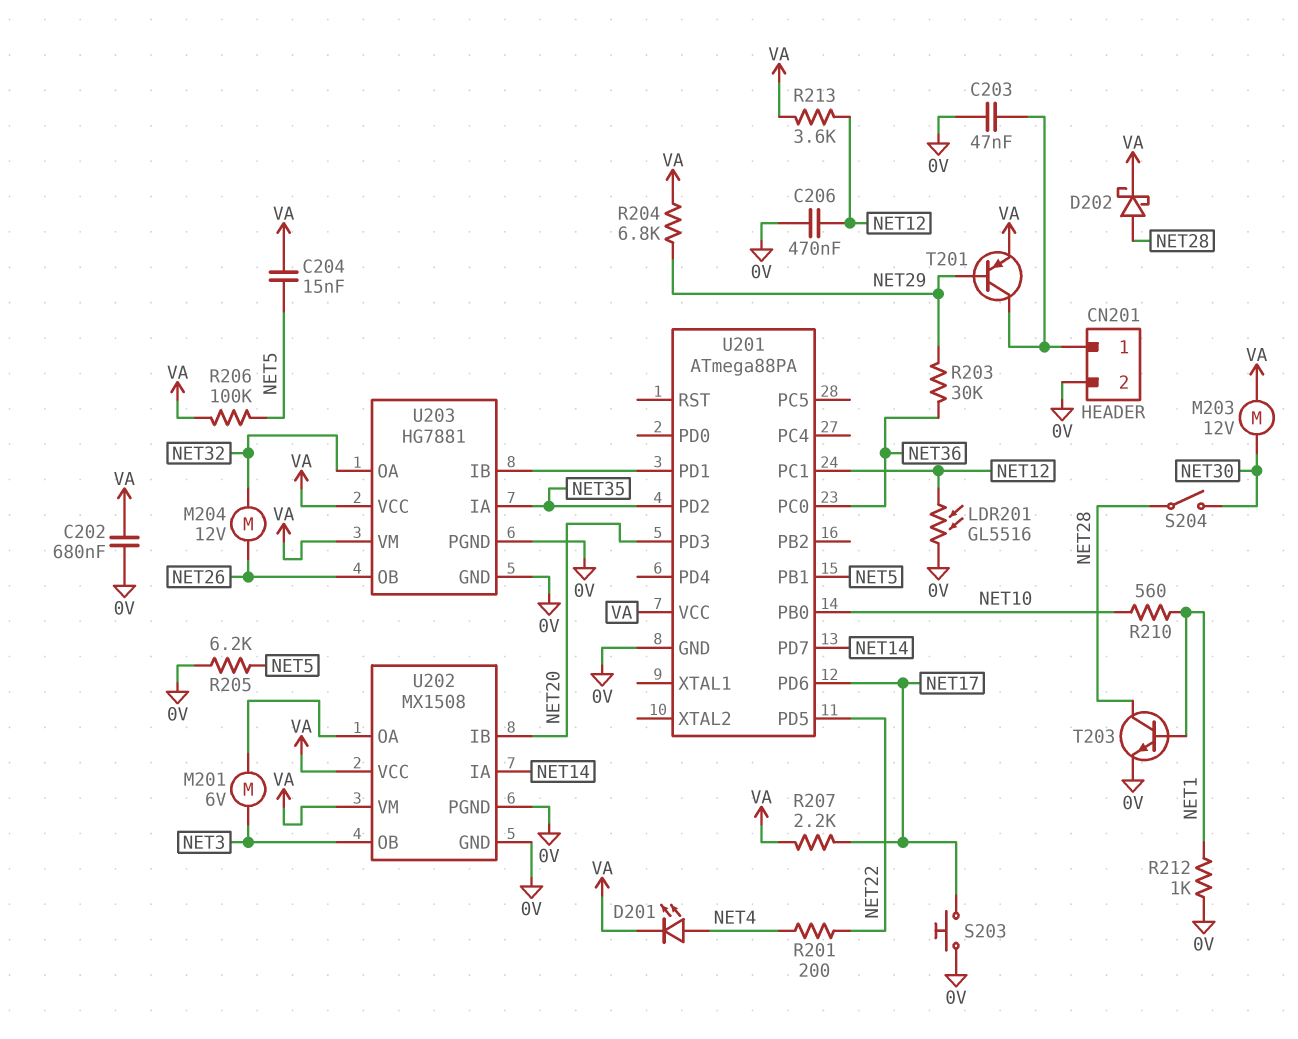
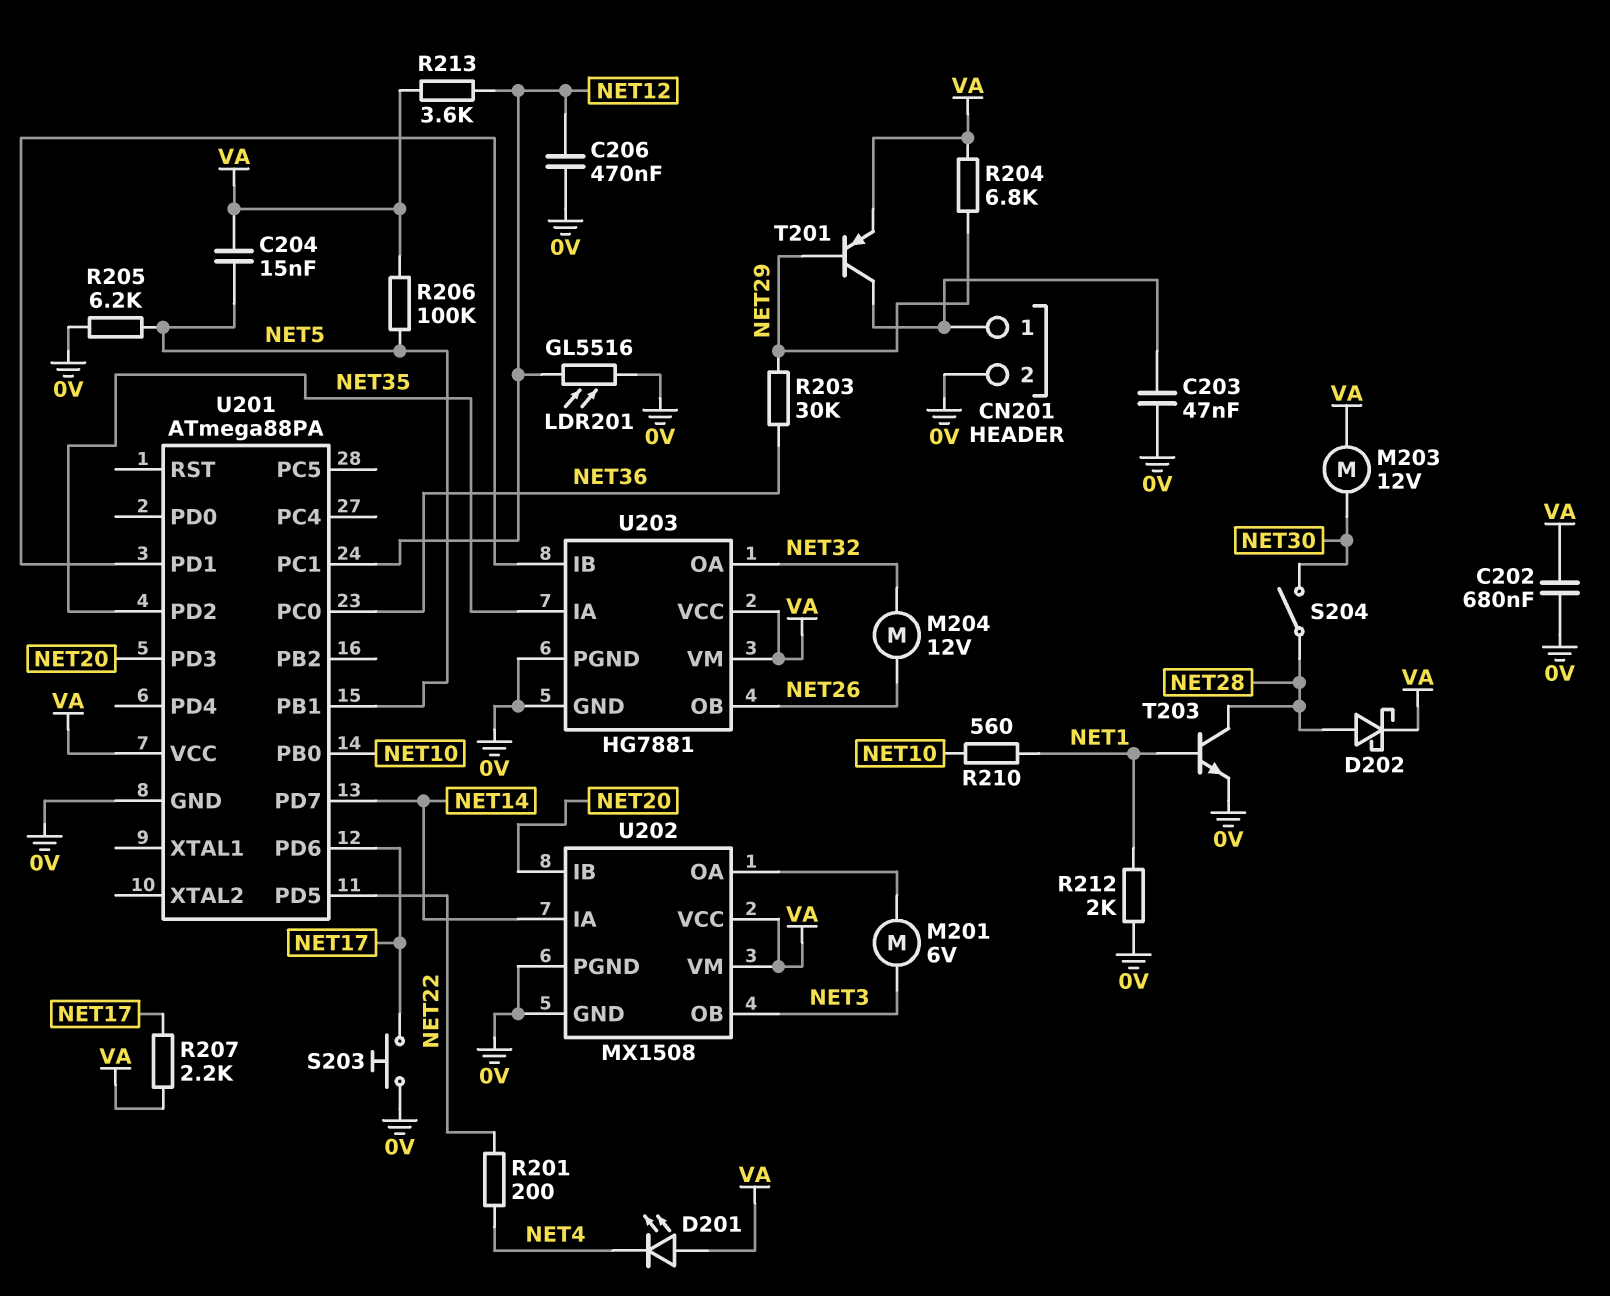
D201: LED (A NET4, K VA) -> LED (A VA, K NET4)
R212: 1k (0V, NET1) -> 2k (0V, NET1)

